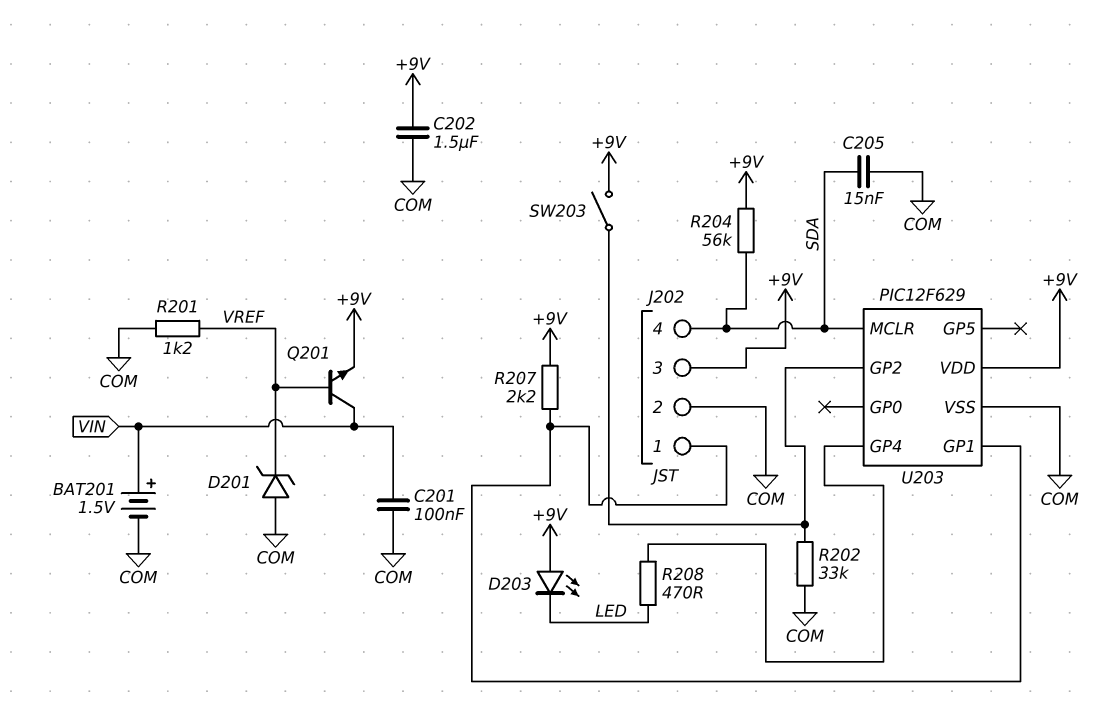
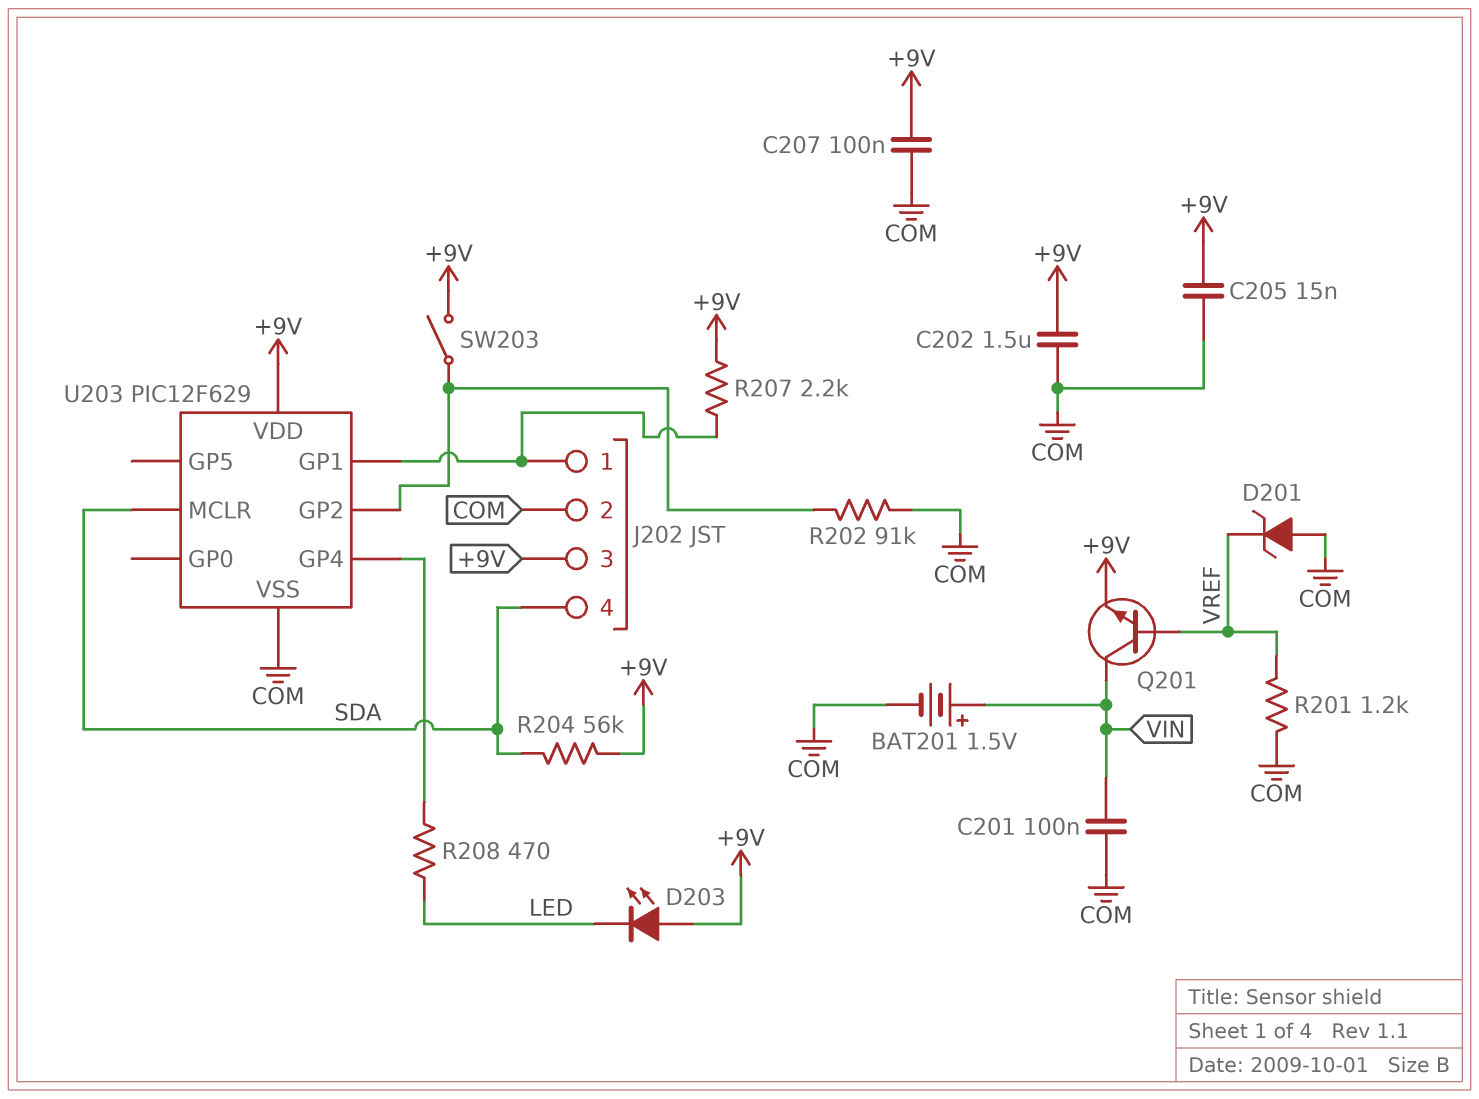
C205: 15nF (COM, SDA) -> 15nF (+9V, COM)
C207: none -> 100nF (+9V, COM)
R202: 33k (COM, U203/GP2) -> 91k (COM, U203/GP2)

